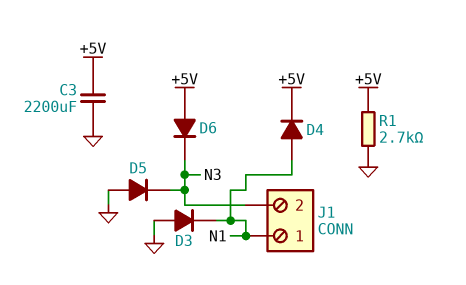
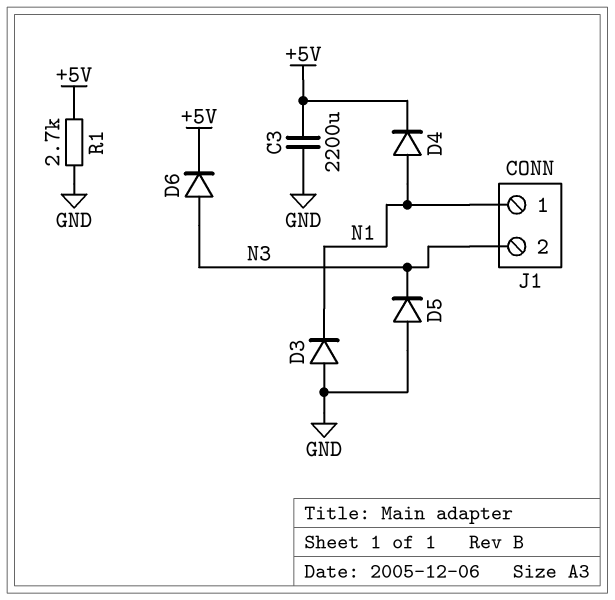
D6: diode (A +5V, K N3) -> diode (A N3, K +5V)

